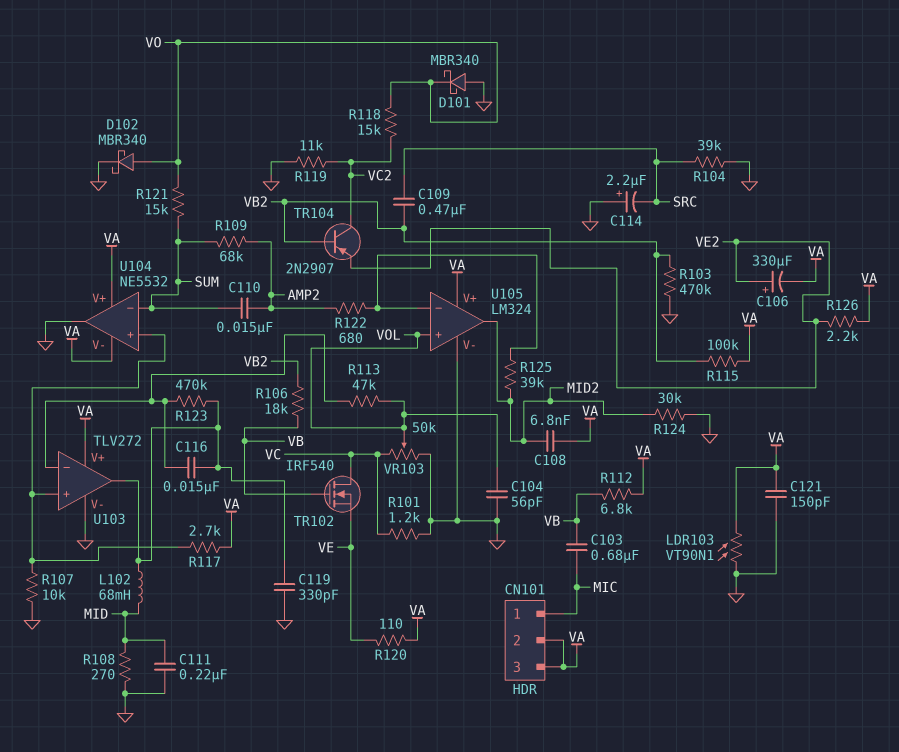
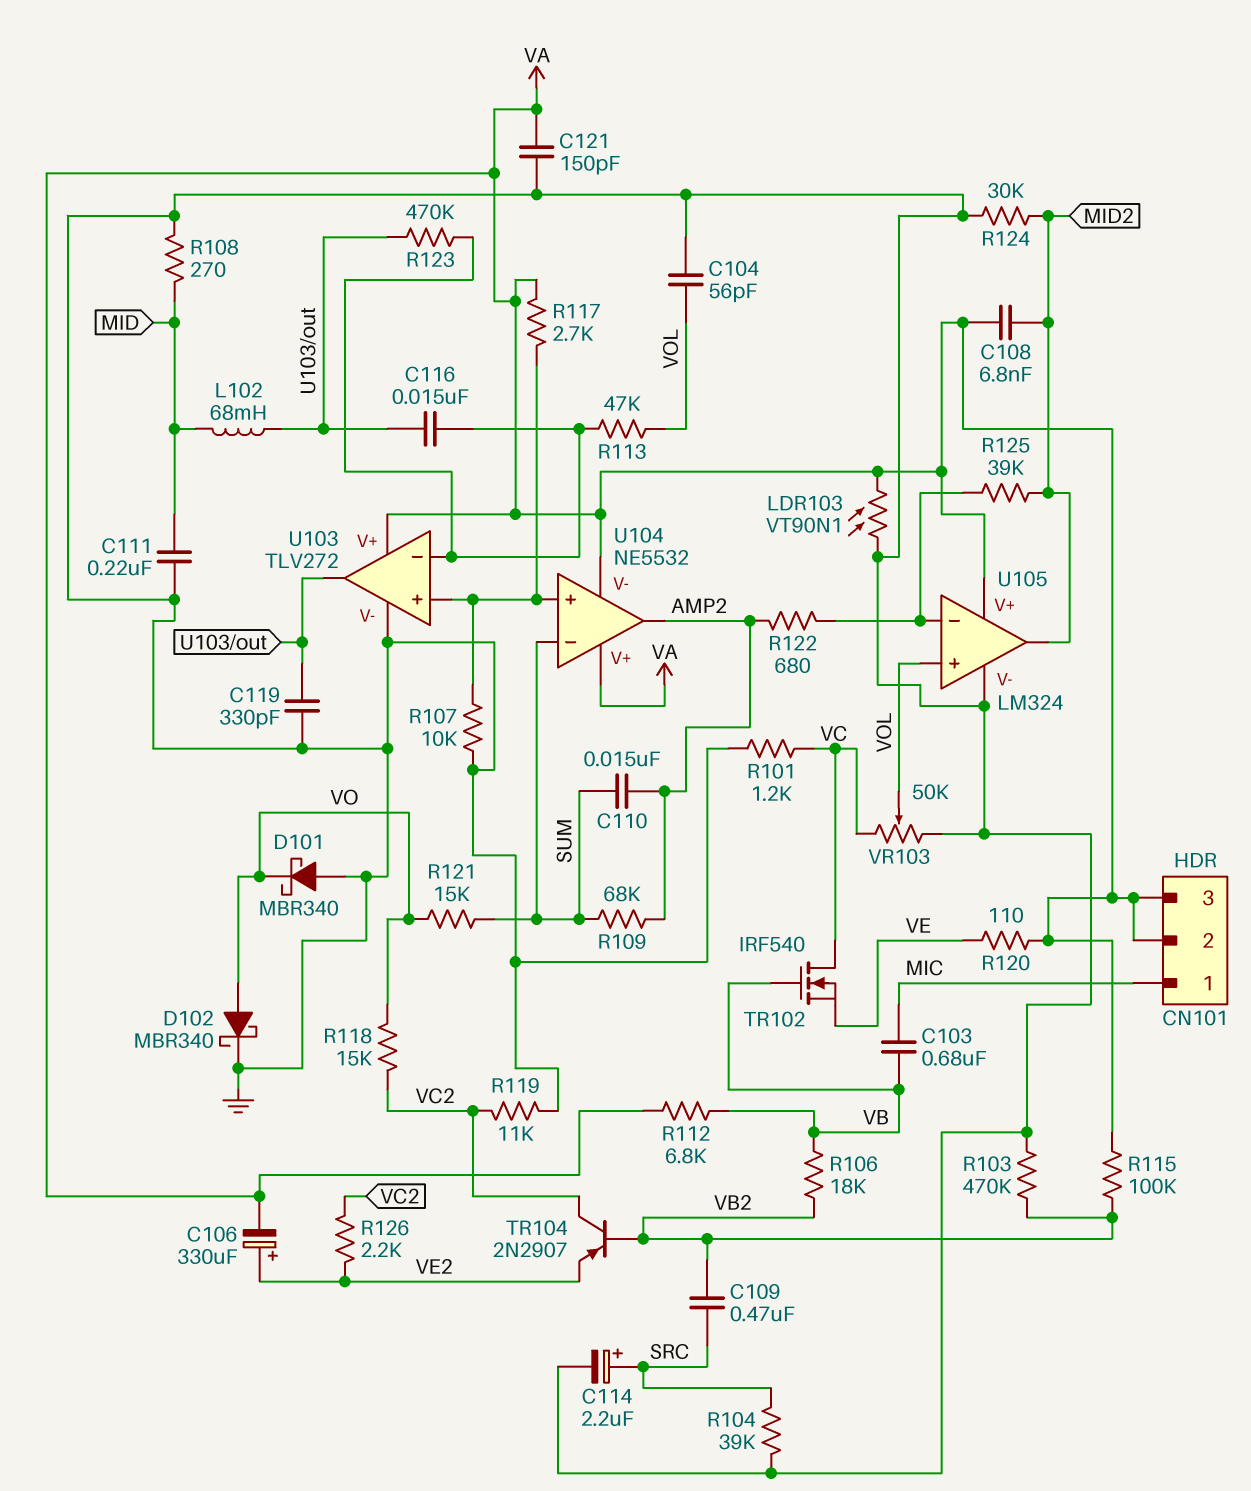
C114: 2.2uF (plus GND, minus SRC) -> 2.2uF (plus SRC, minus GND)
R126: 2.2k (VA, VE2) -> 2.2k (VC2, VE2)
U104 pin out: GND -> AMP2

